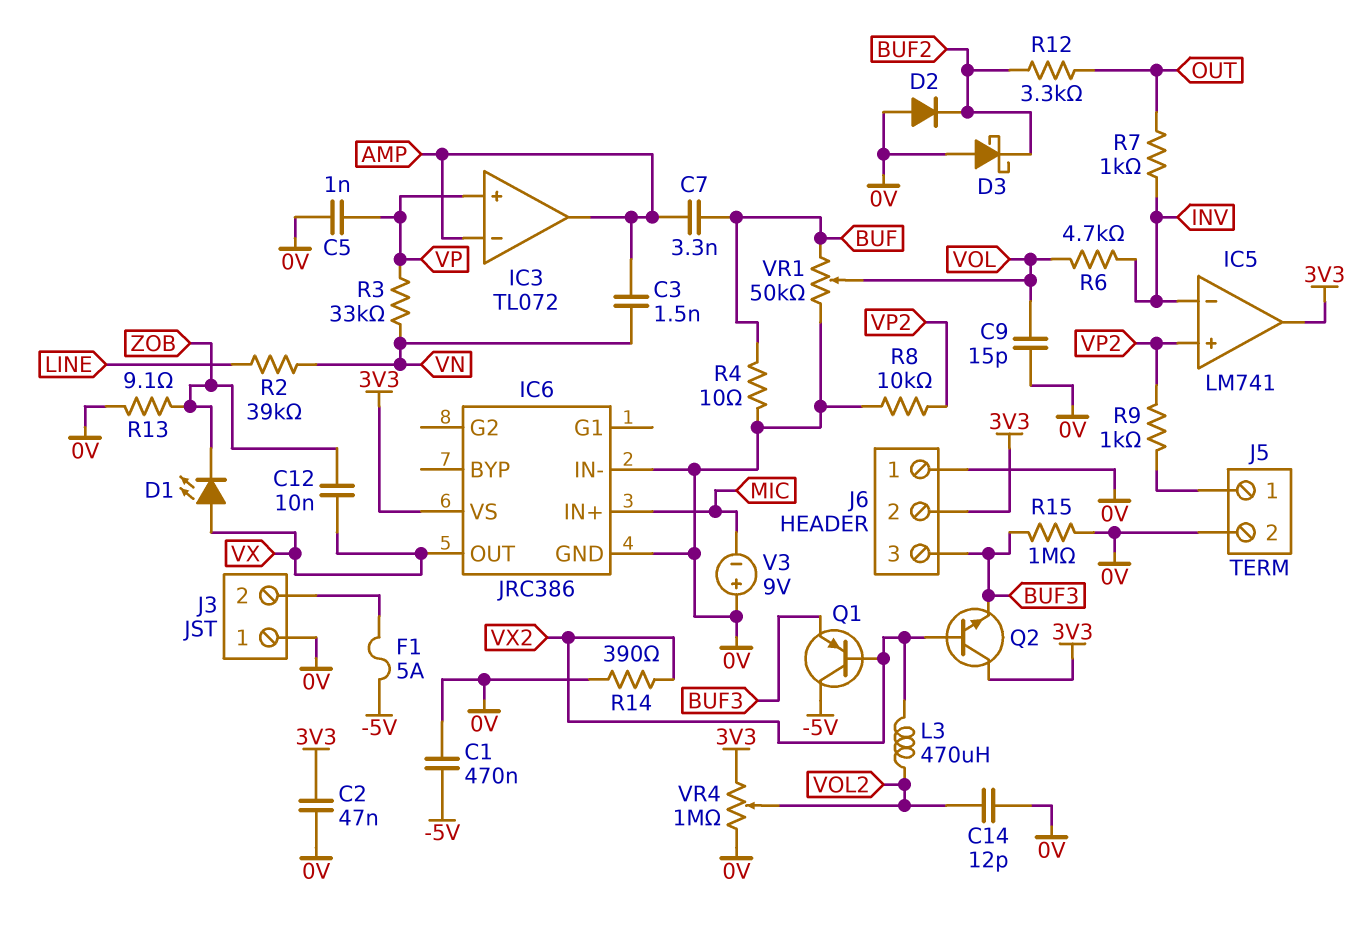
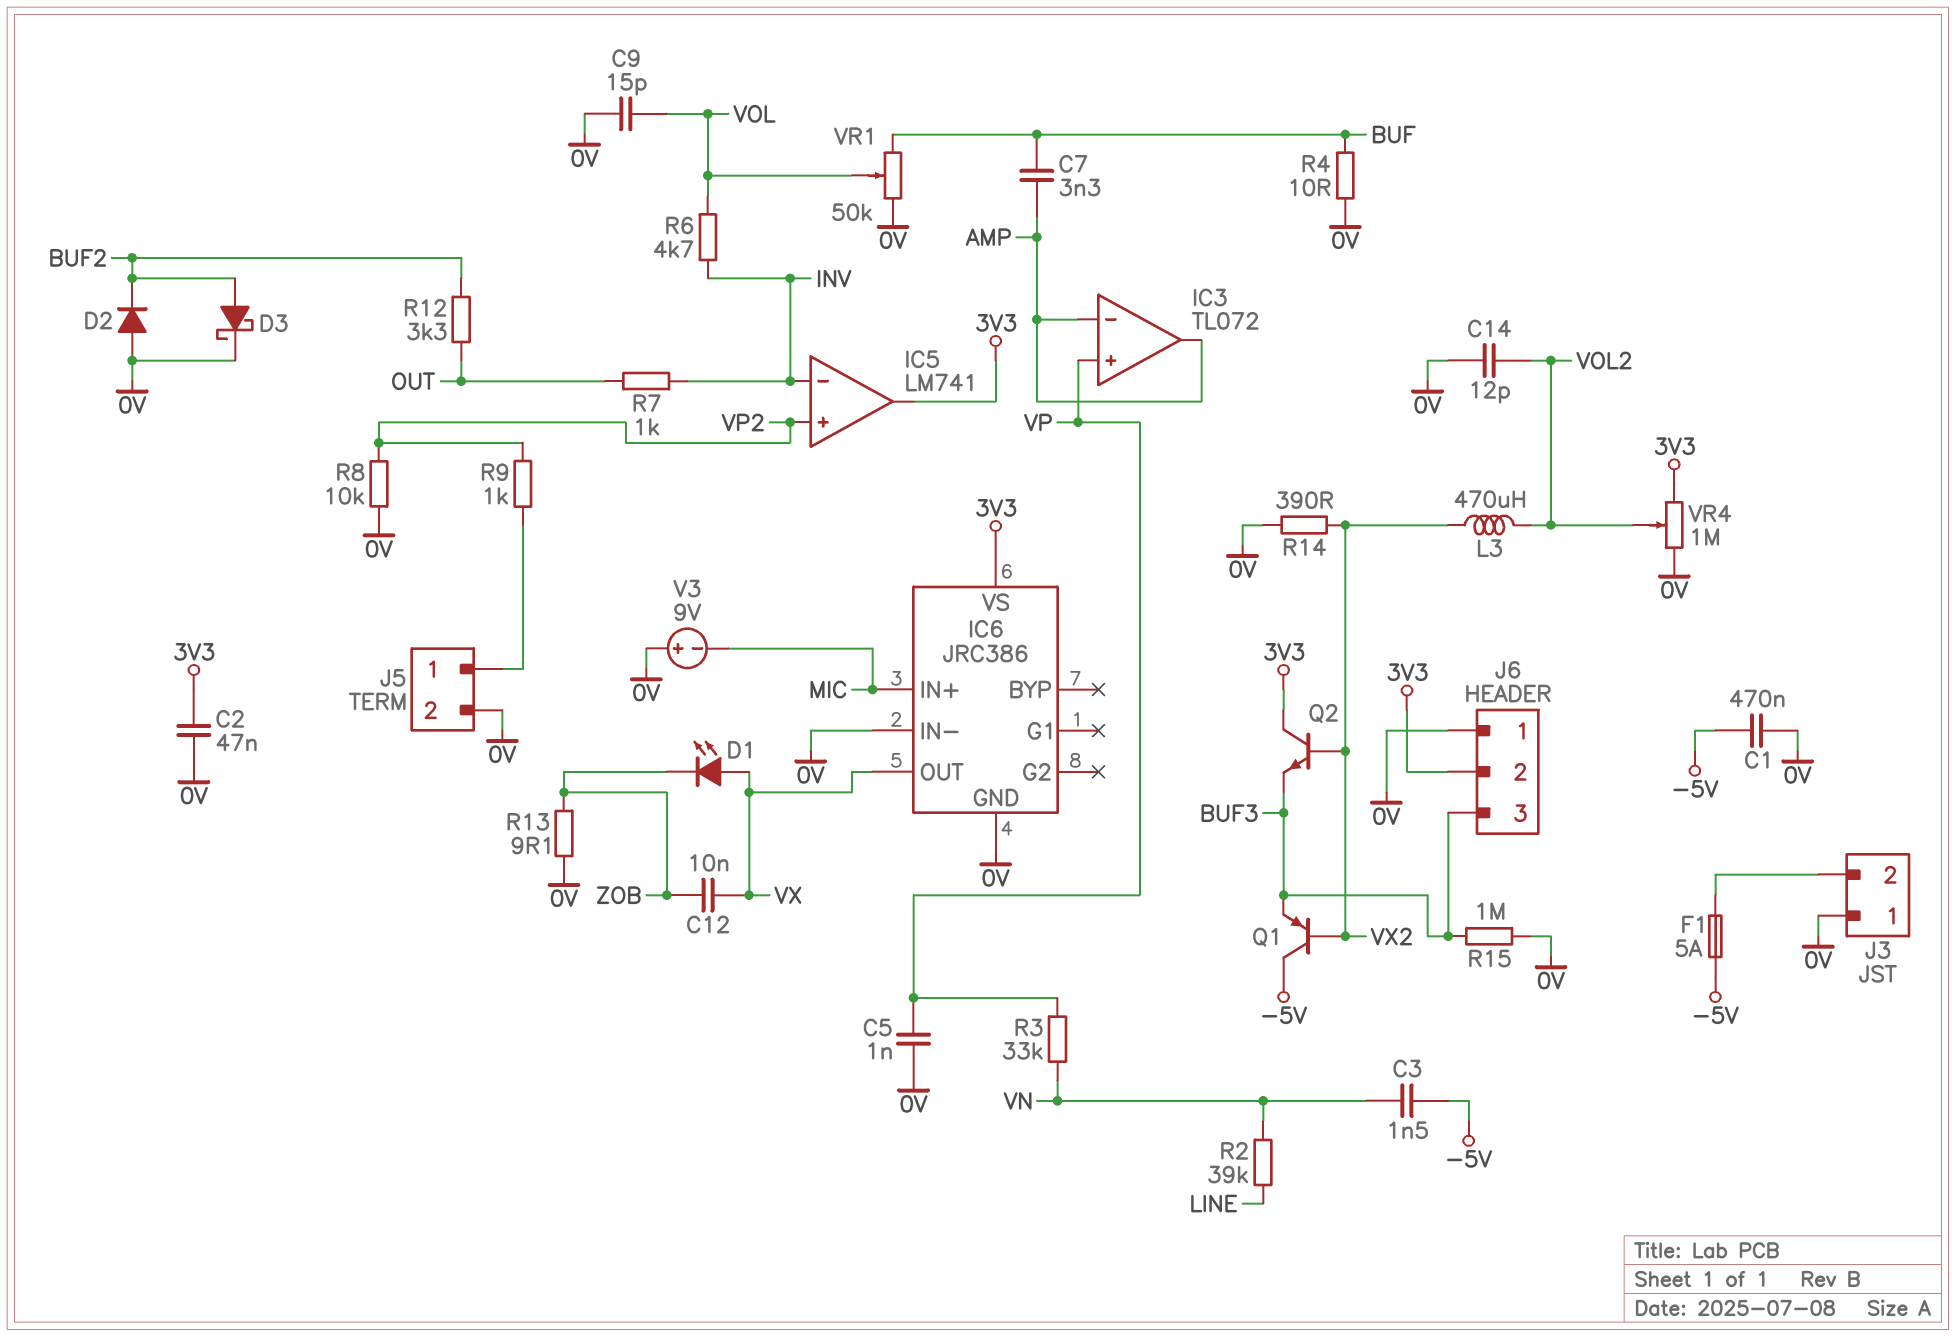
C3: 1.5nF (AMP, VN) -> 1.5nF (-5V, VN)
D3: schottky (A 0V, K BUF2) -> schottky (A BUF2, K 0V)

